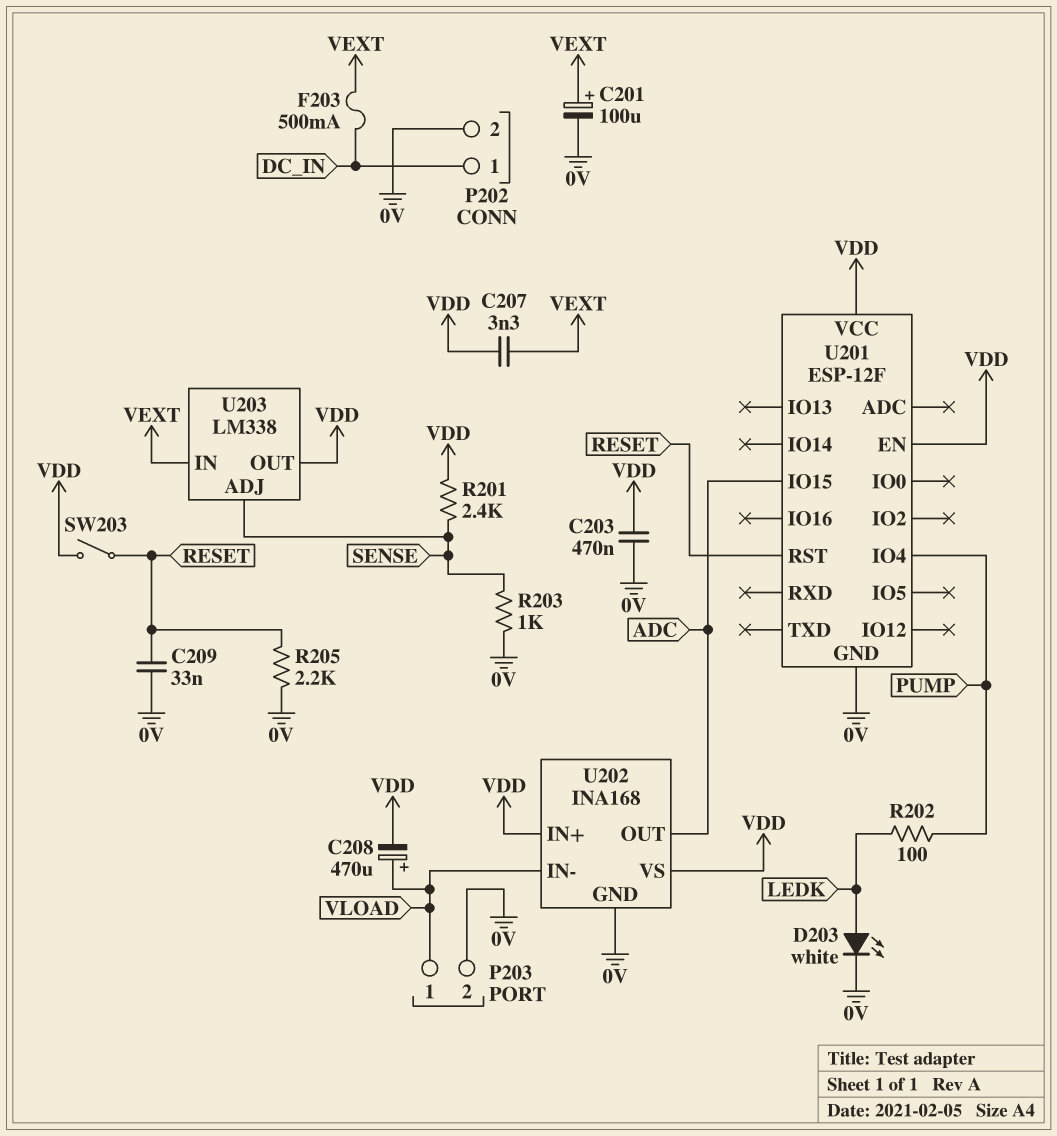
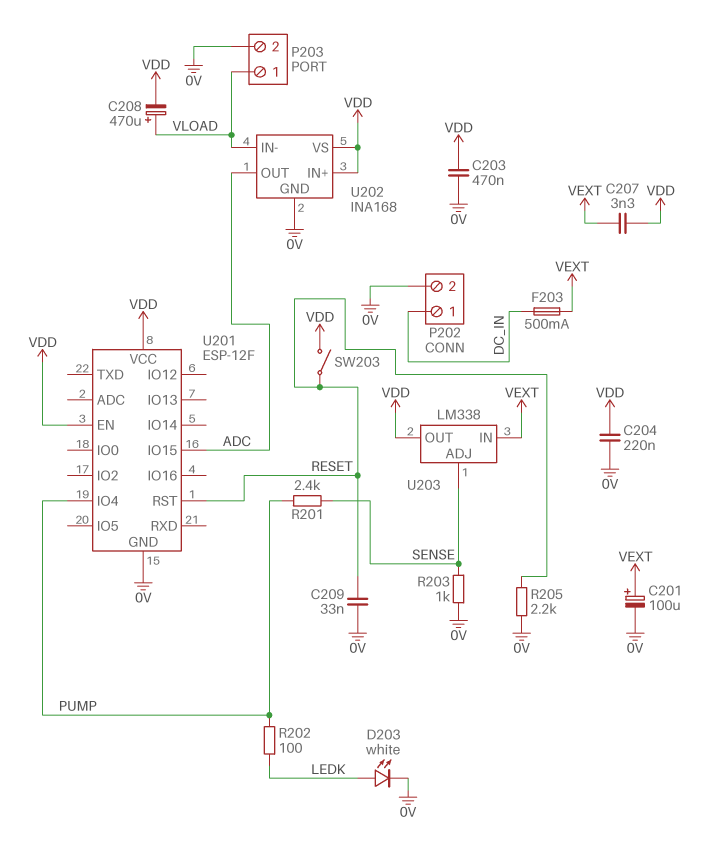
C204: none -> 220nF (0V, VDD)
R201: 2.4k (SENSE, VDD) -> 2.4k (PUMP, SENSE)

